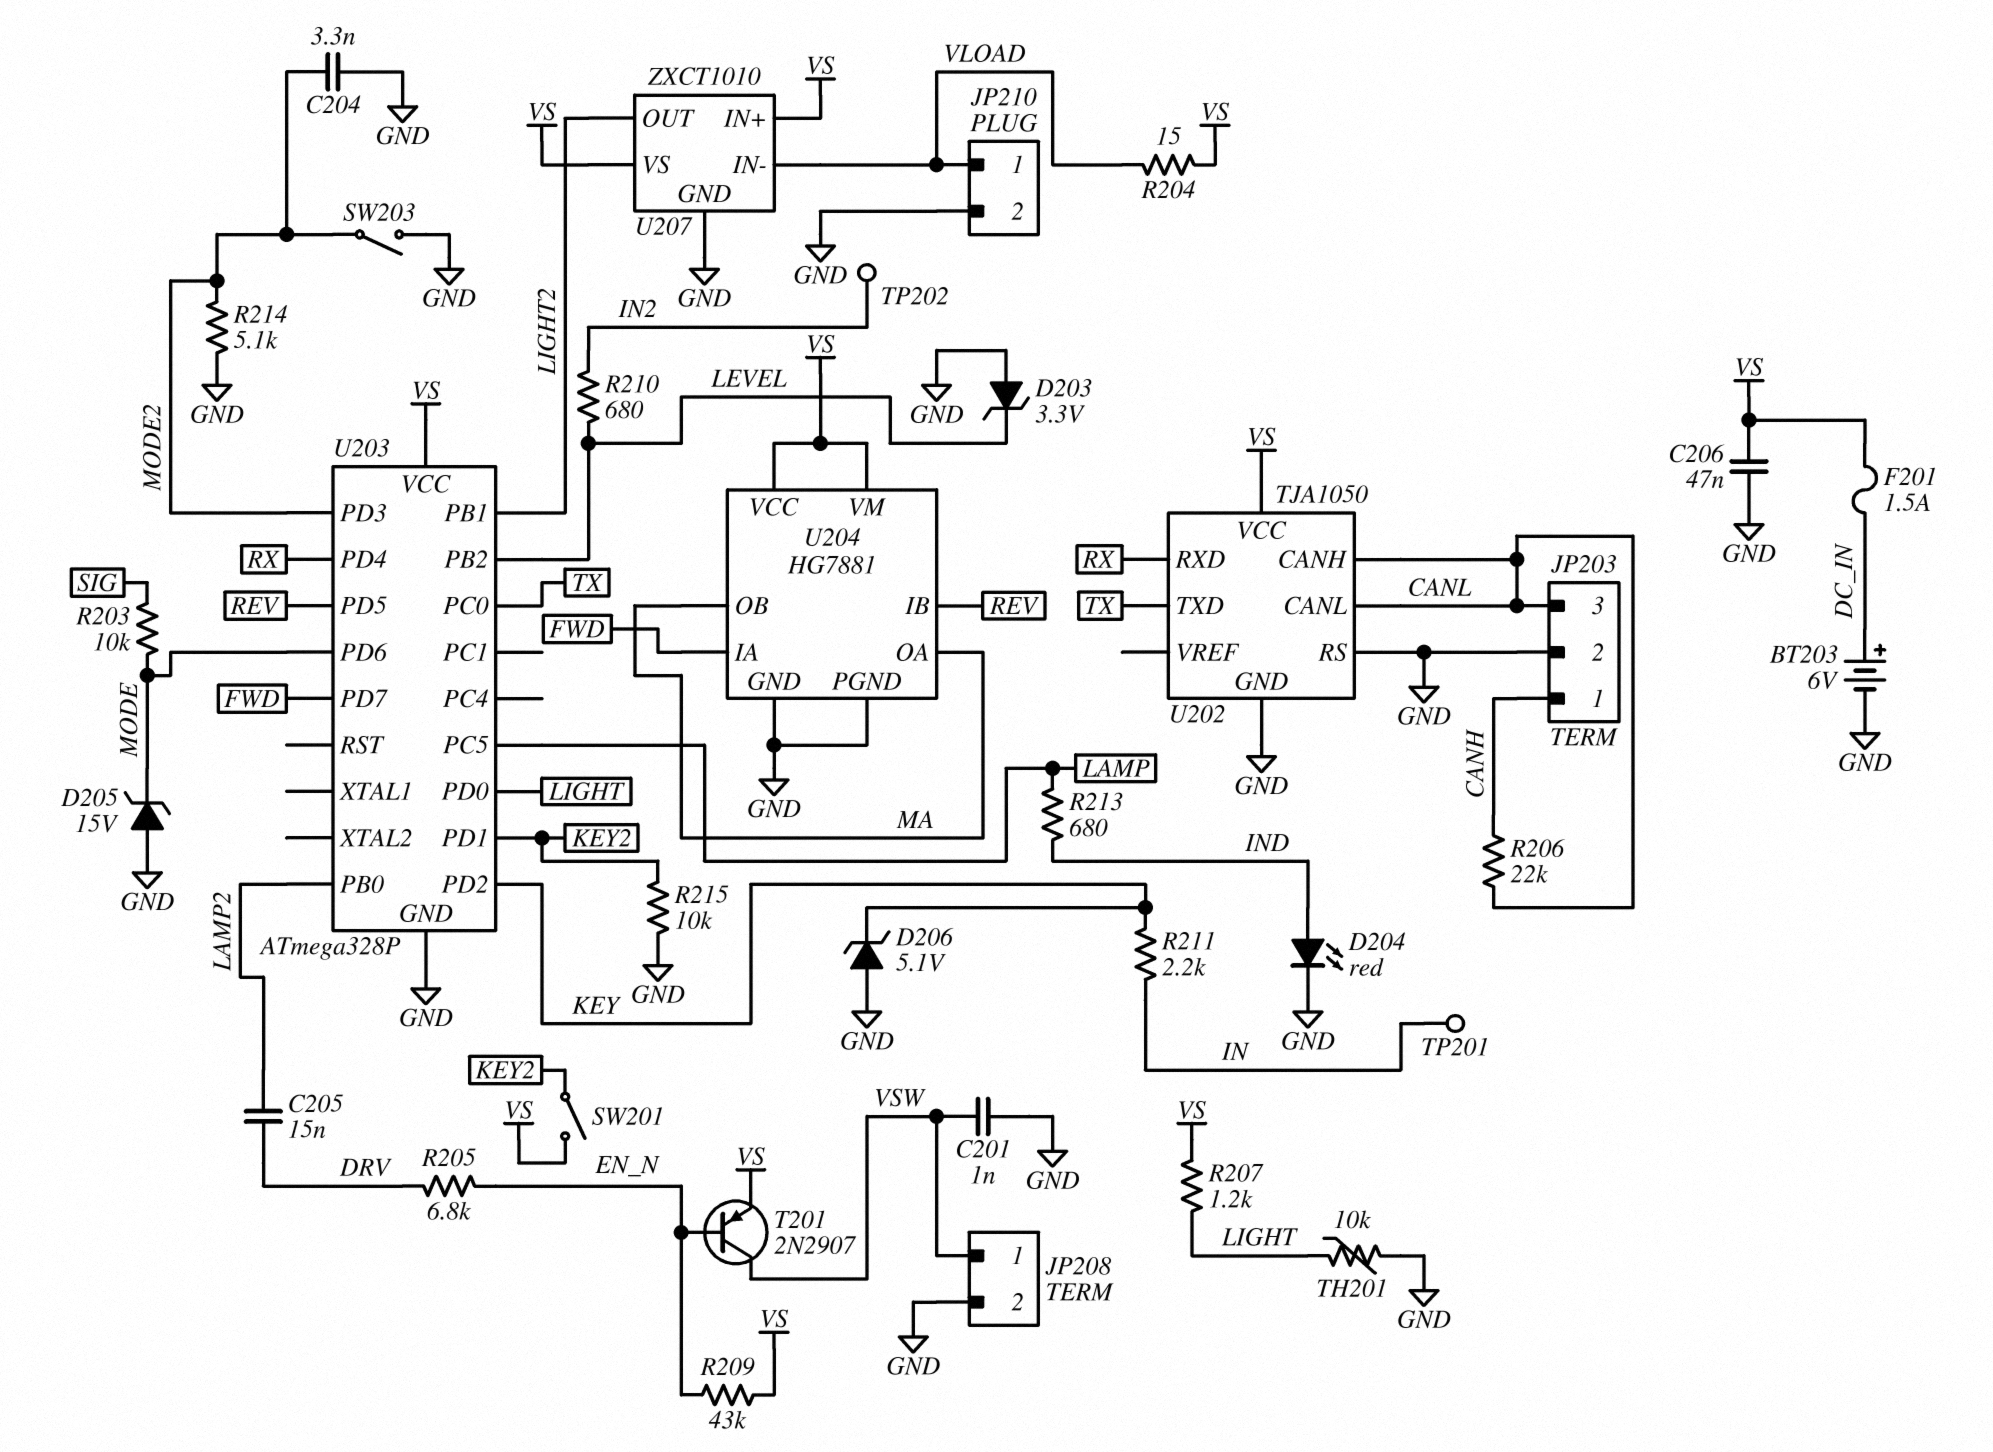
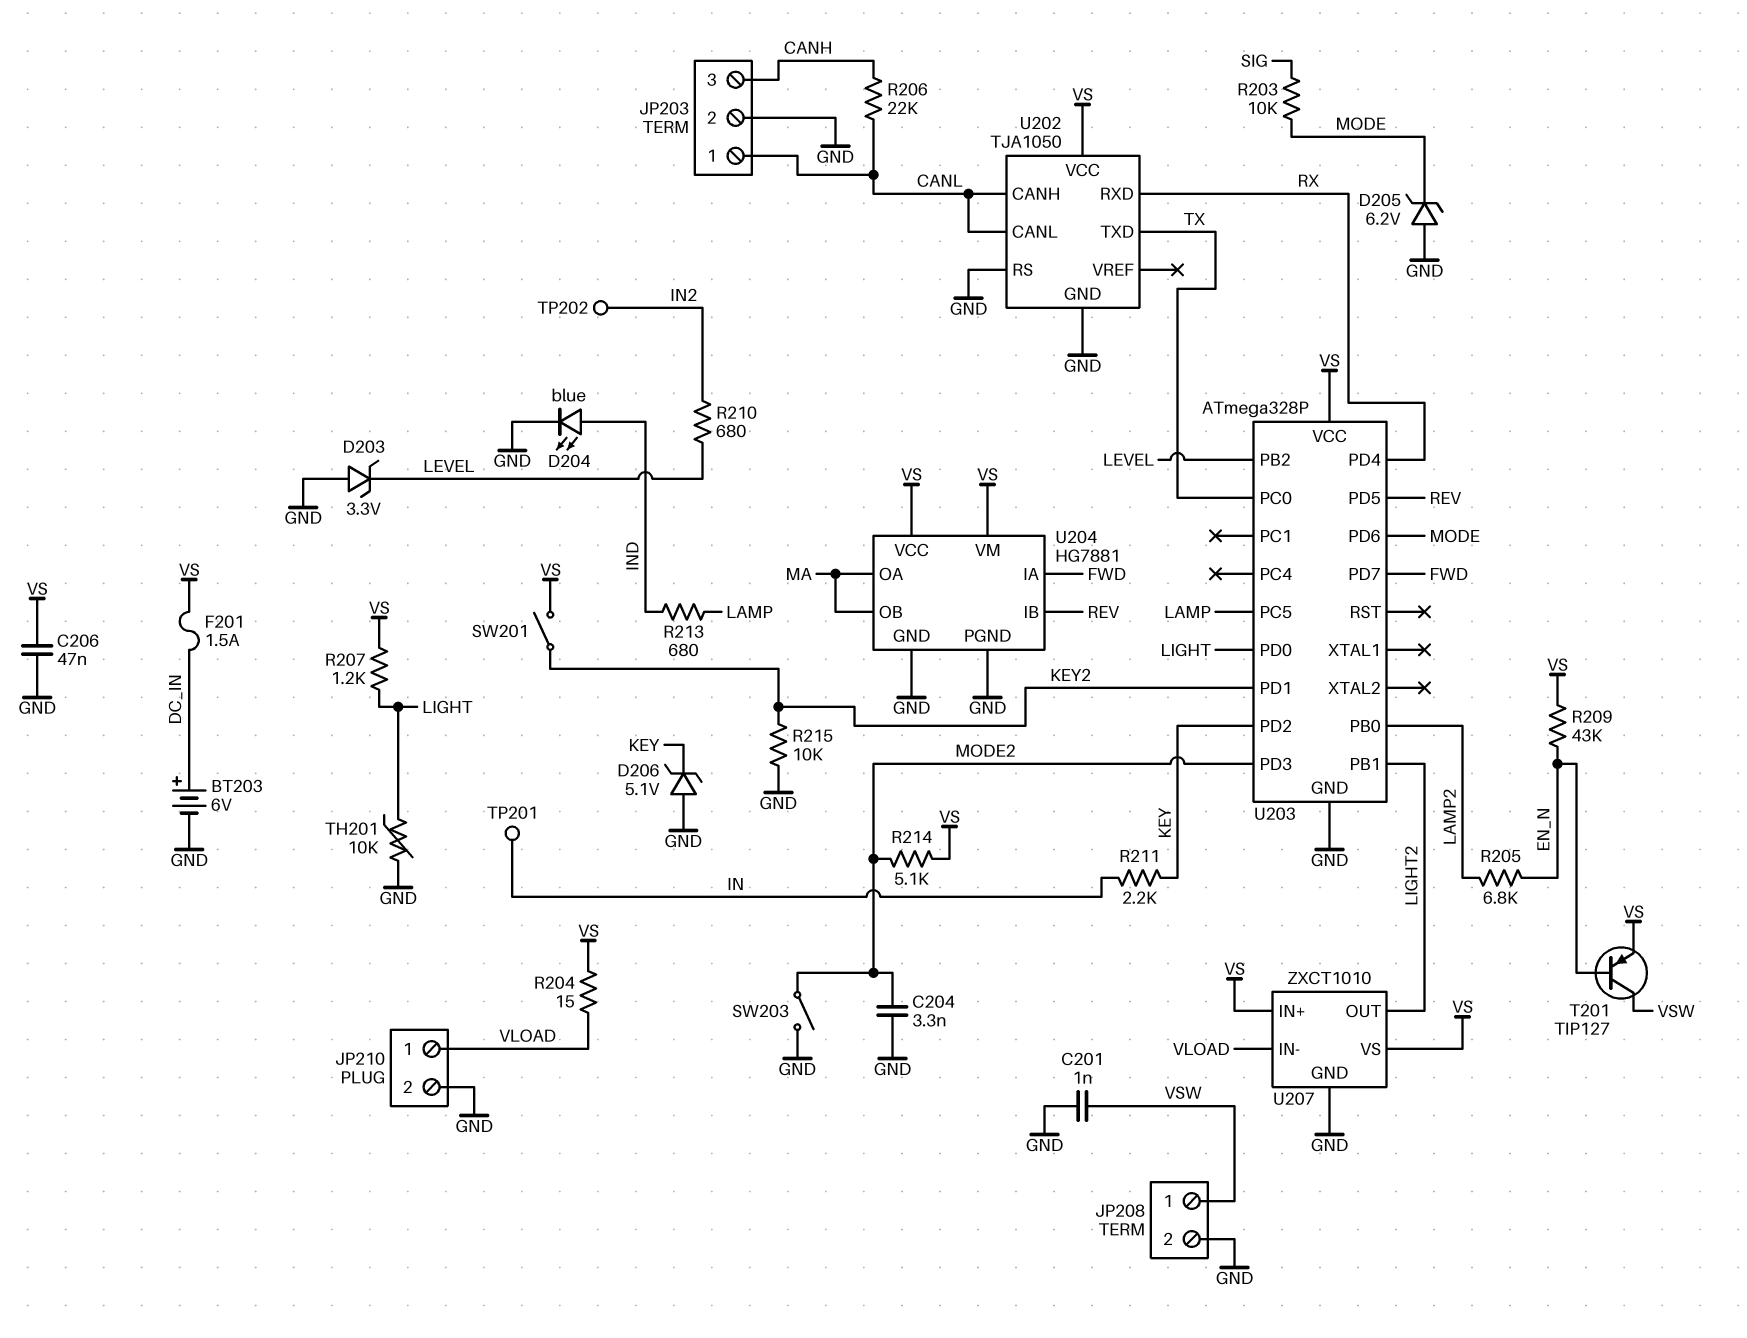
C205: 15nF (DRV, LAMP2) -> none
D204: LED red (A IND, K GND) -> LED blue (A IND, K GND)
D205: zener 15V (A GND, K MODE) -> zener 6.2V (A GND, K MODE)
JP203 pin 1: CANH -> CANL
JP203 pin 3: CANL -> CANH
R205: 6.8k (DRV, EN_N) -> 6.8k (EN_N, LAMP2)
R214: 5.1k (GND, MODE2) -> 5.1k (MODE2, VS)
T201: PNP 2N2907 (B EN_N, C VSW, E VS) -> PNP TIP127 (B EN_N, C VSW, E VS)

